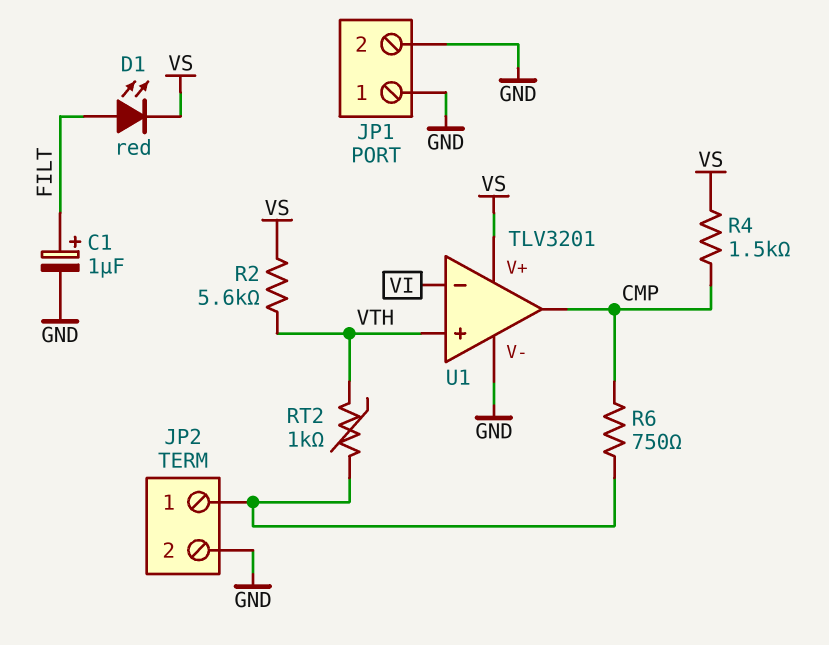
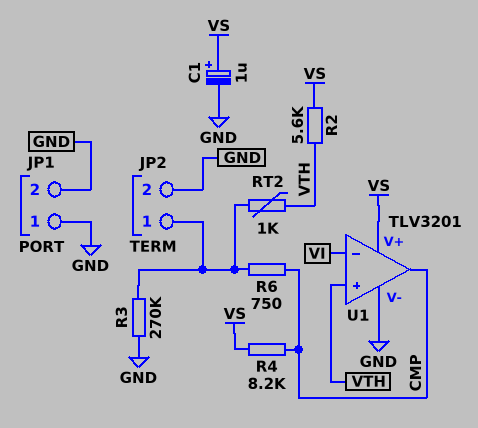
C1: 1uF (plus FILT, minus GND) -> 1uF (plus VS, minus GND)
D1: LED red (A FILT, K VS) -> none
R3: none -> 270k (GND, JP2/1)
R4: 1.5k (CMP, VS) -> 8.2k (CMP, VS)

